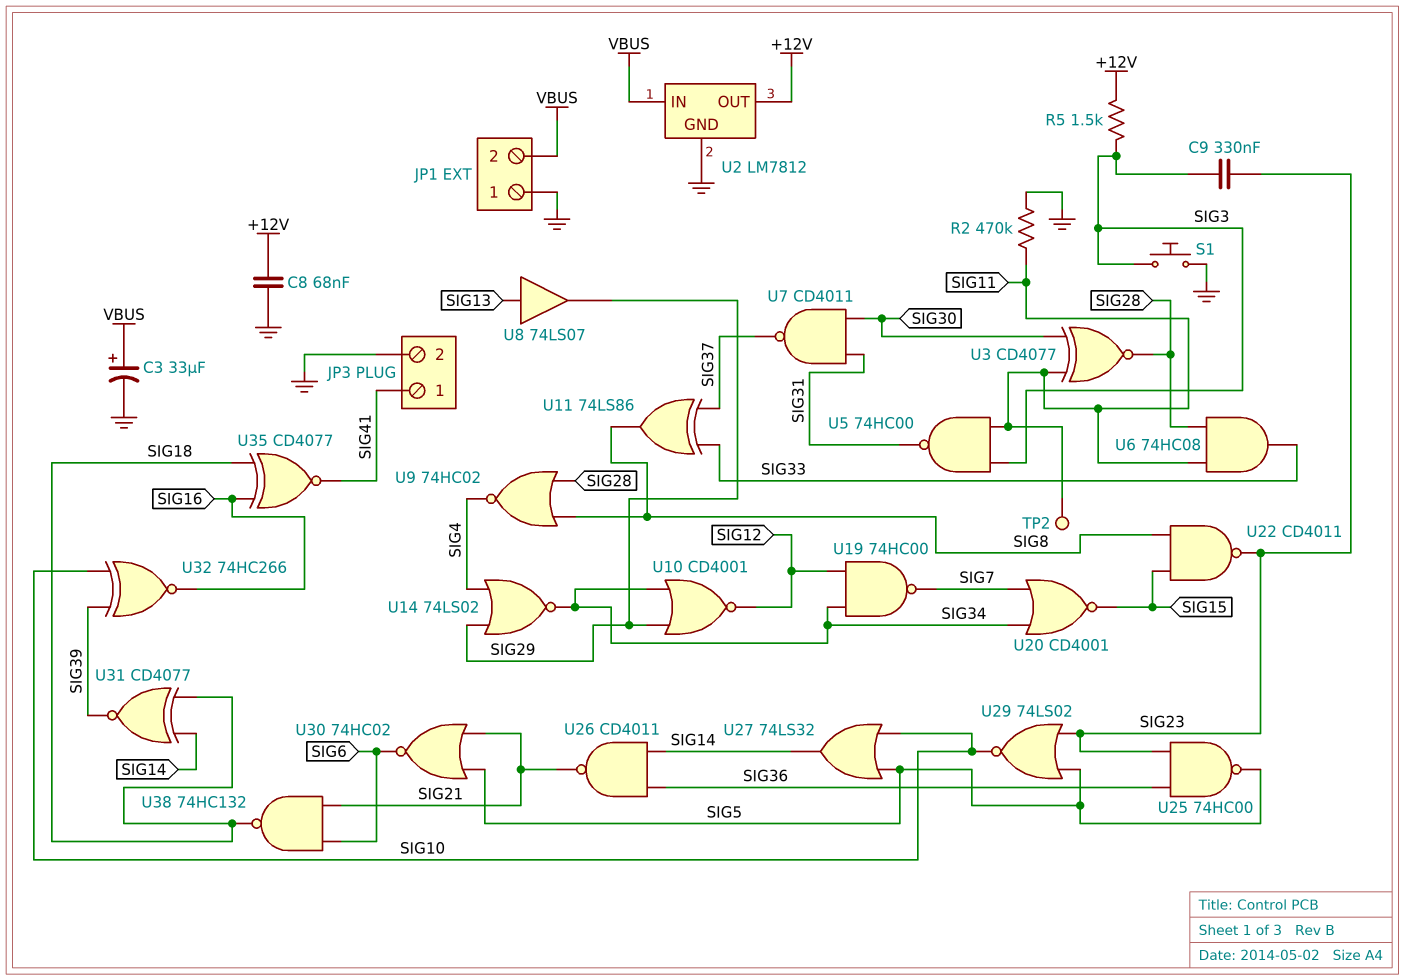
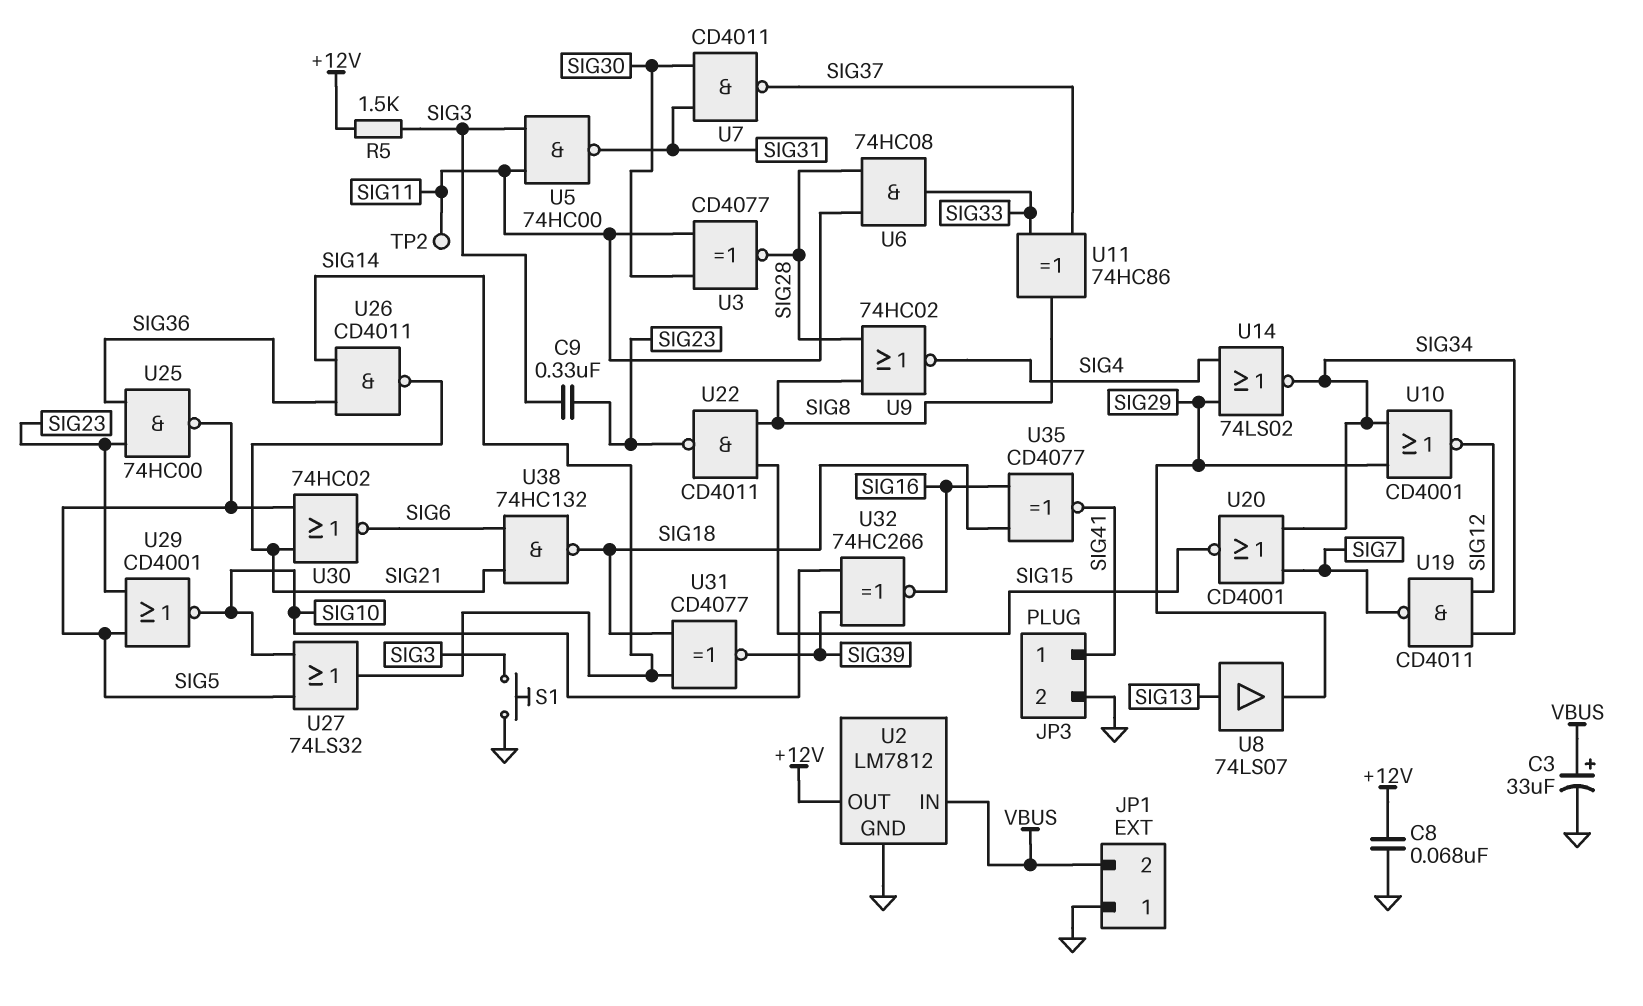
R2: 470k (GND, SIG11) -> none
U11: XOR 74LS86 (in SIG33, in SIG37, out SIG8) -> XOR 74HC86 (in SIG33, in SIG37, out SIG8)
U19: NAND 74HC00 (in SIG12, in SIG34, out SIG7) -> NAND CD4011 (in SIG12, in SIG34, out SIG7)
U29: NOR 74LS02 (in SIG5, in SIG23, out SIG10) -> NOR CD4001 (in SIG5, in SIG23, out SIG10)

